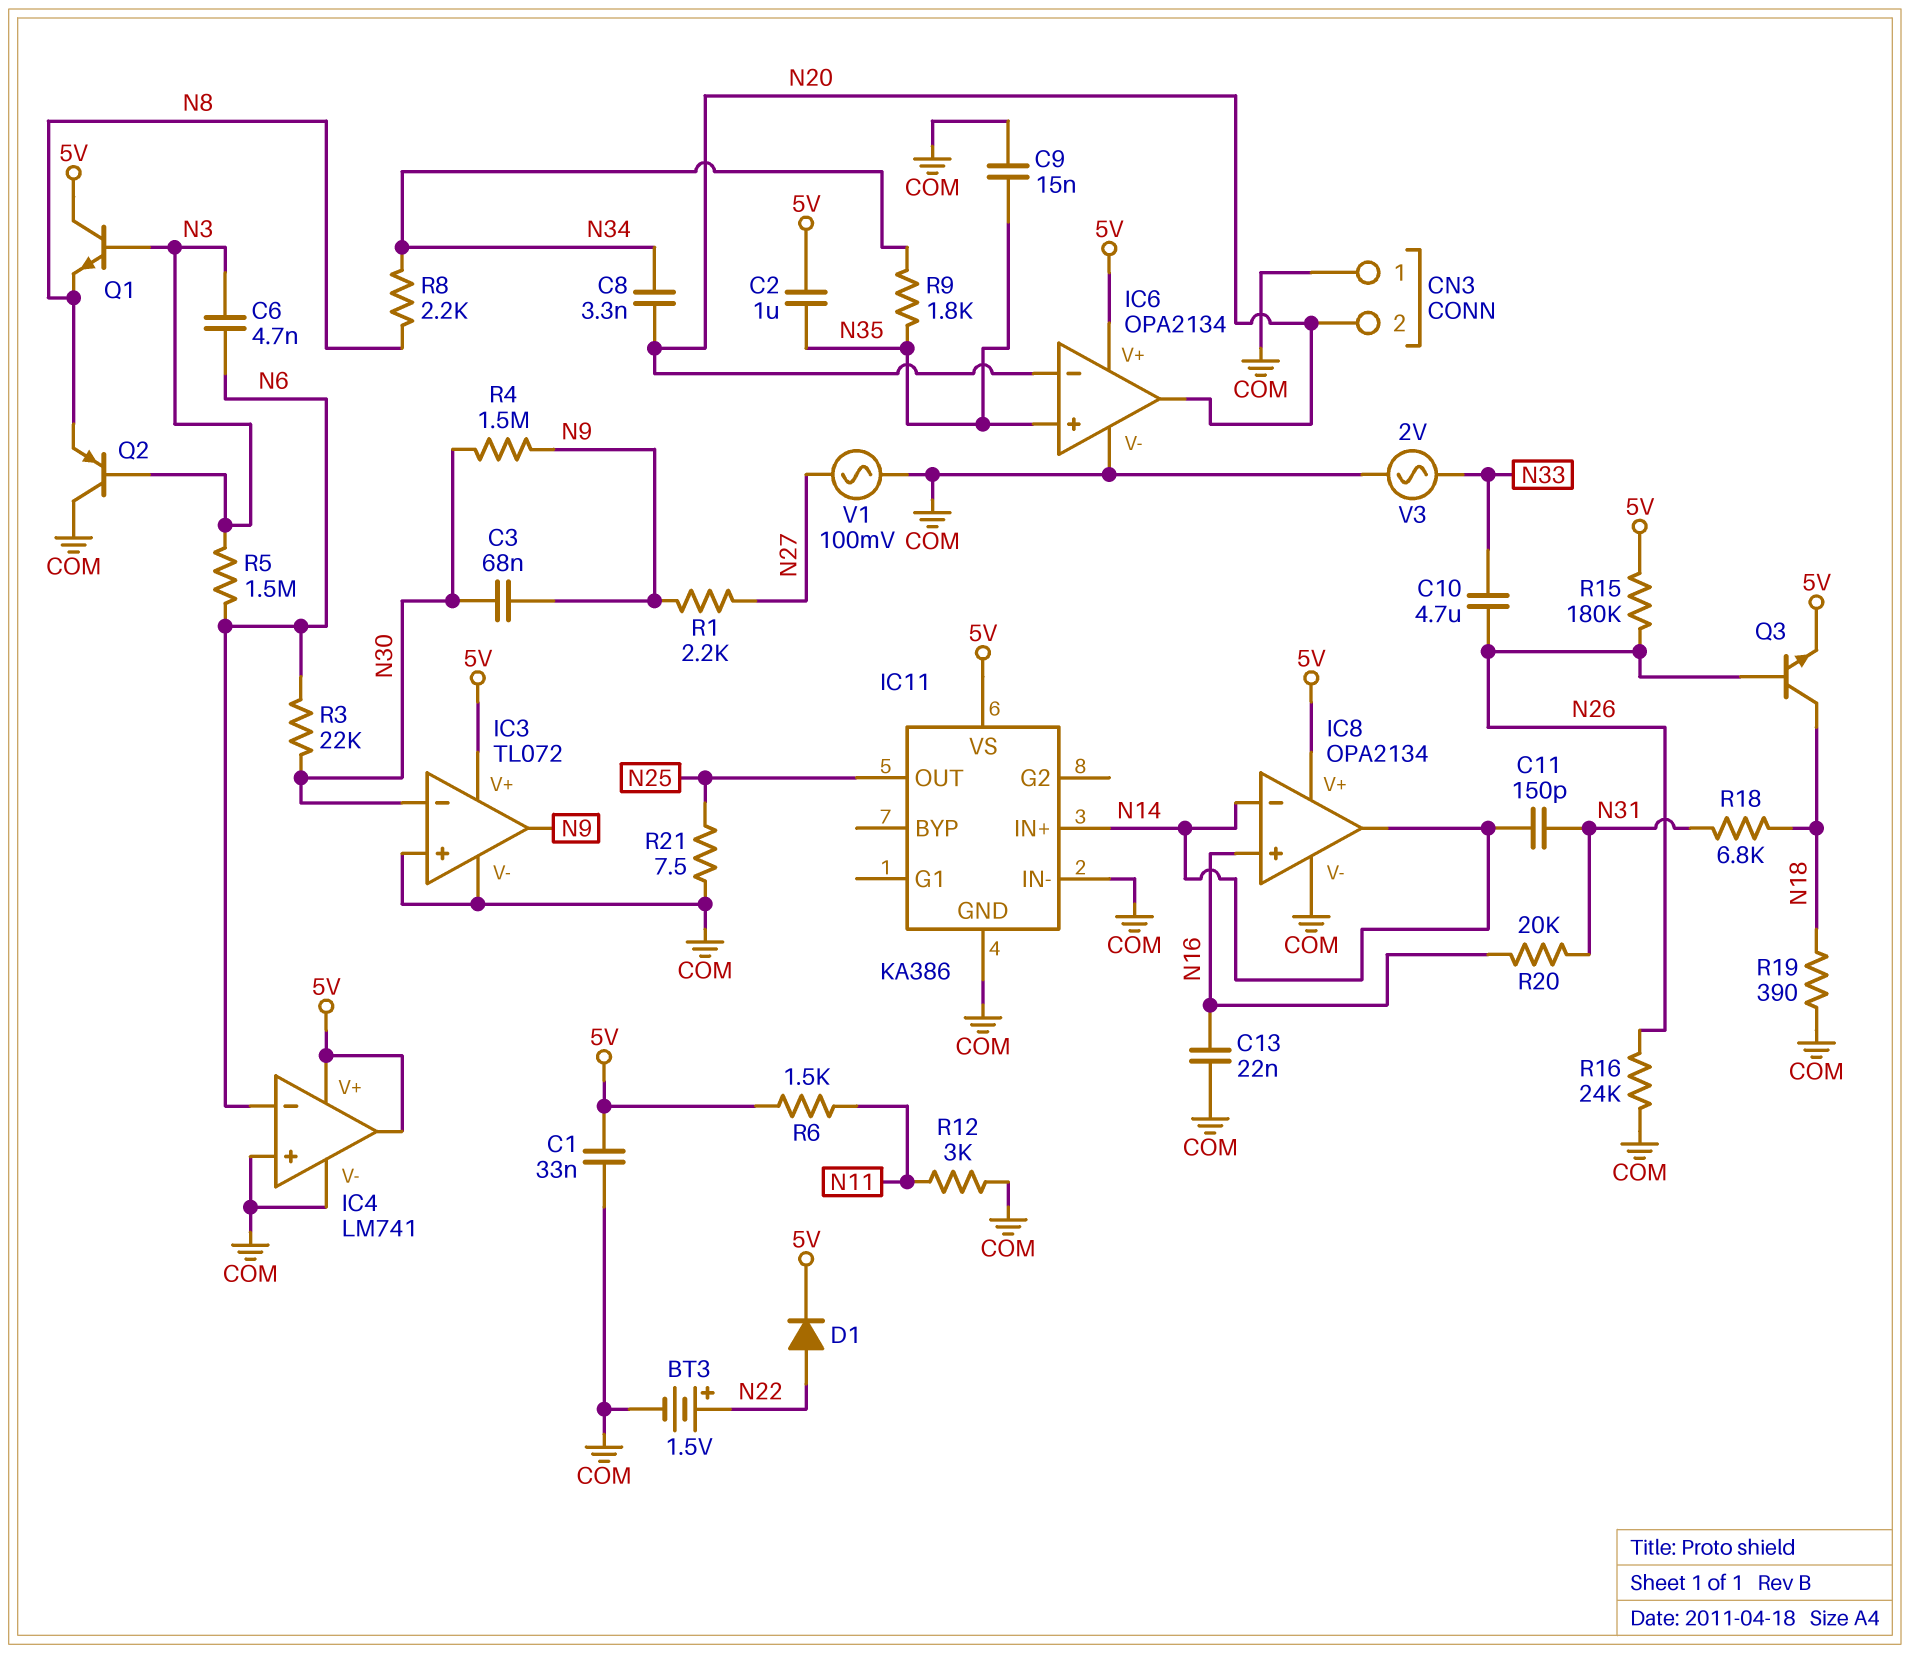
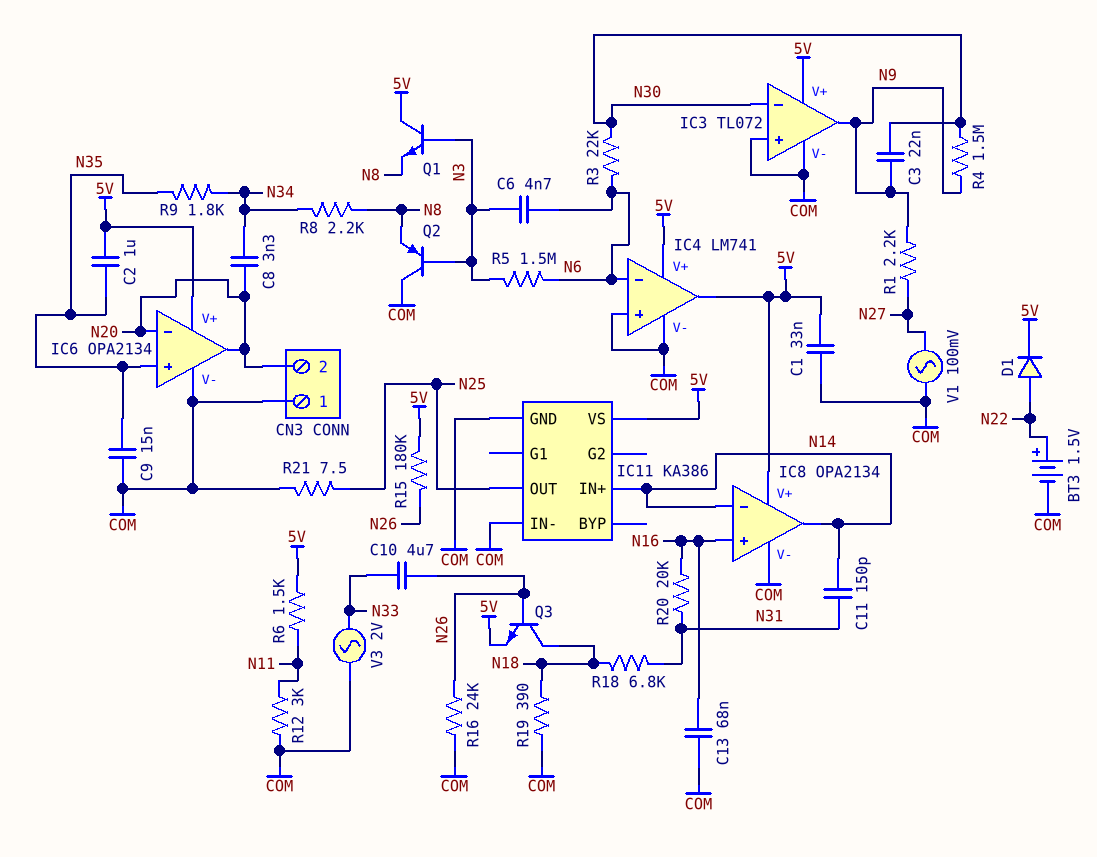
C3: 68nF (N9, N30) -> 22nF (N9, N30)
C13: 22nF (COM, N16) -> 68nF (COM, N16)

